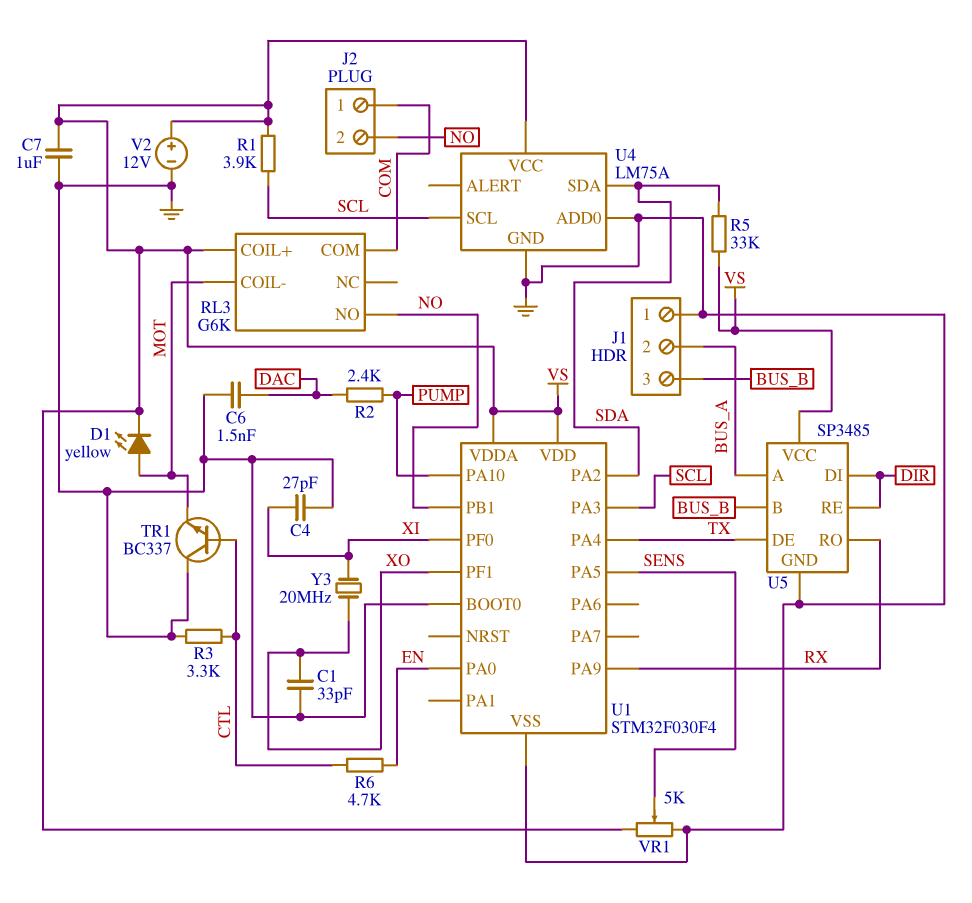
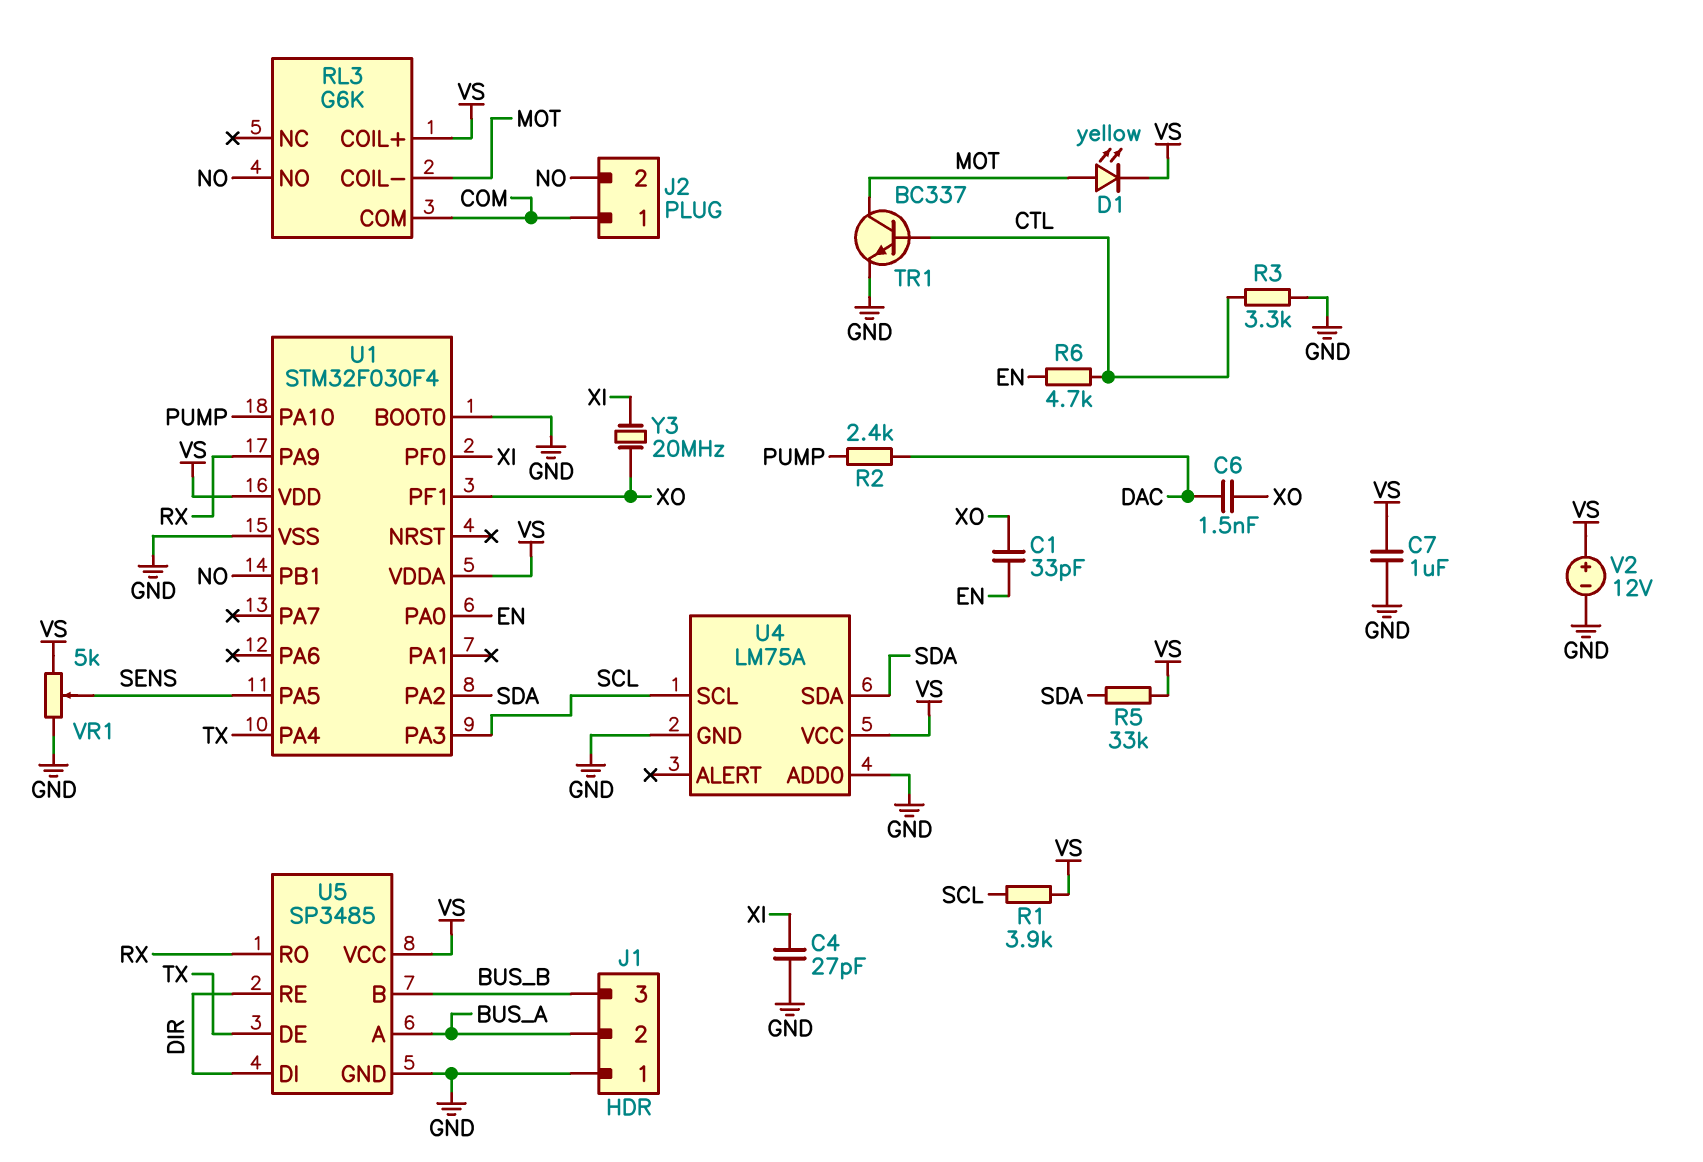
C1: 33pF (GND, XO) -> 33pF (EN, XO)
C6: 1.5nF (DAC, GND) -> 1.5nF (DAC, XO)
TR1: NPN BC337 (B CTL, C GND, E MOT) -> NPN BC337 (B CTL, C MOT, E GND)

